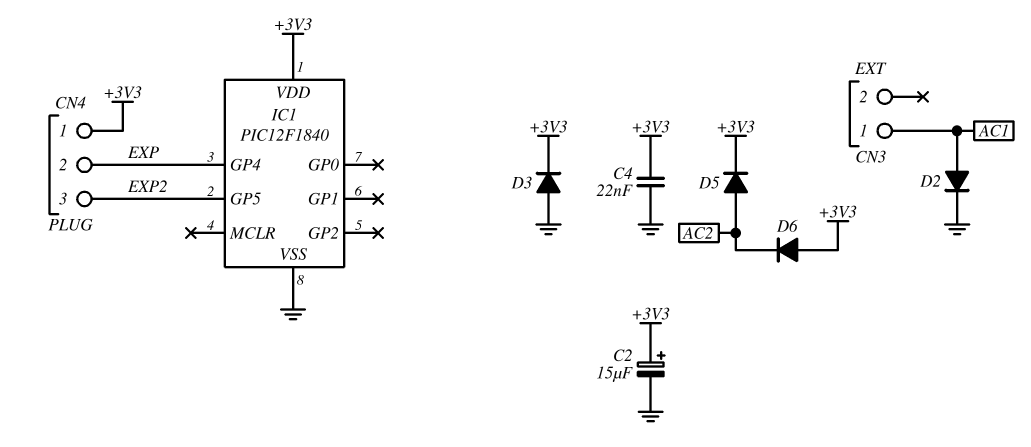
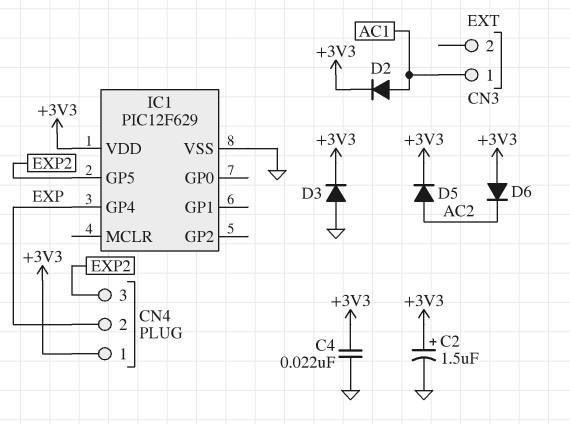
C2: 15uF (plus +3V3, minus GND) -> 1.5uF (plus +3V3, minus GND)
D2: diode (A AC1, K GND) -> diode (A AC1, K +3V3)
IC1: PIC12F1840 -> PIC12F629

